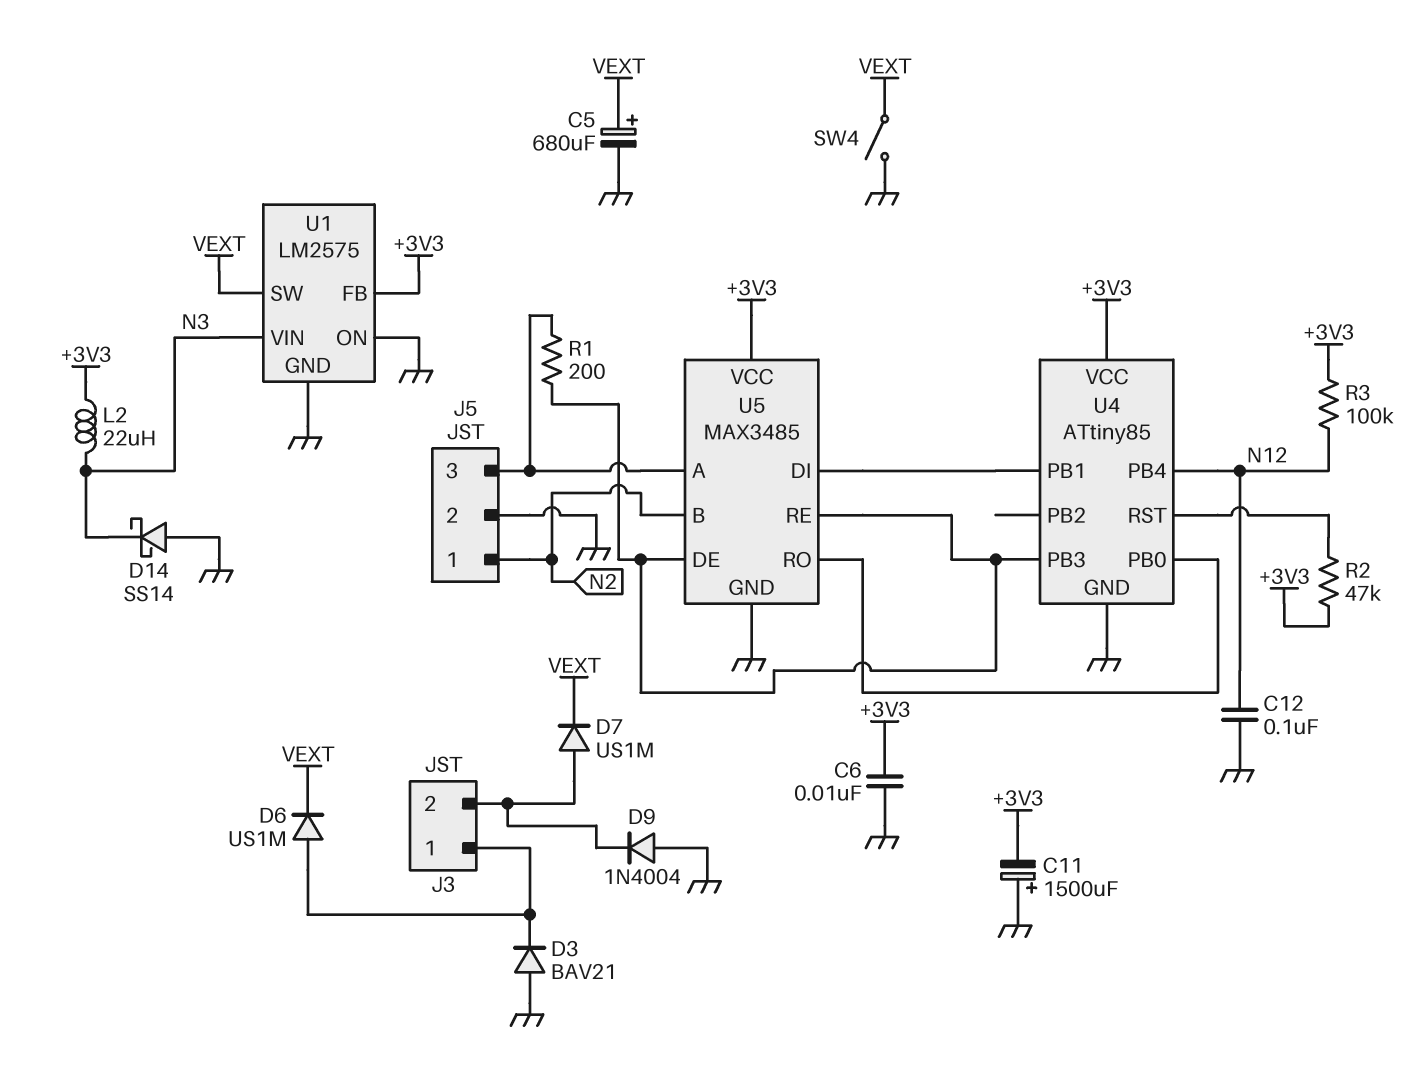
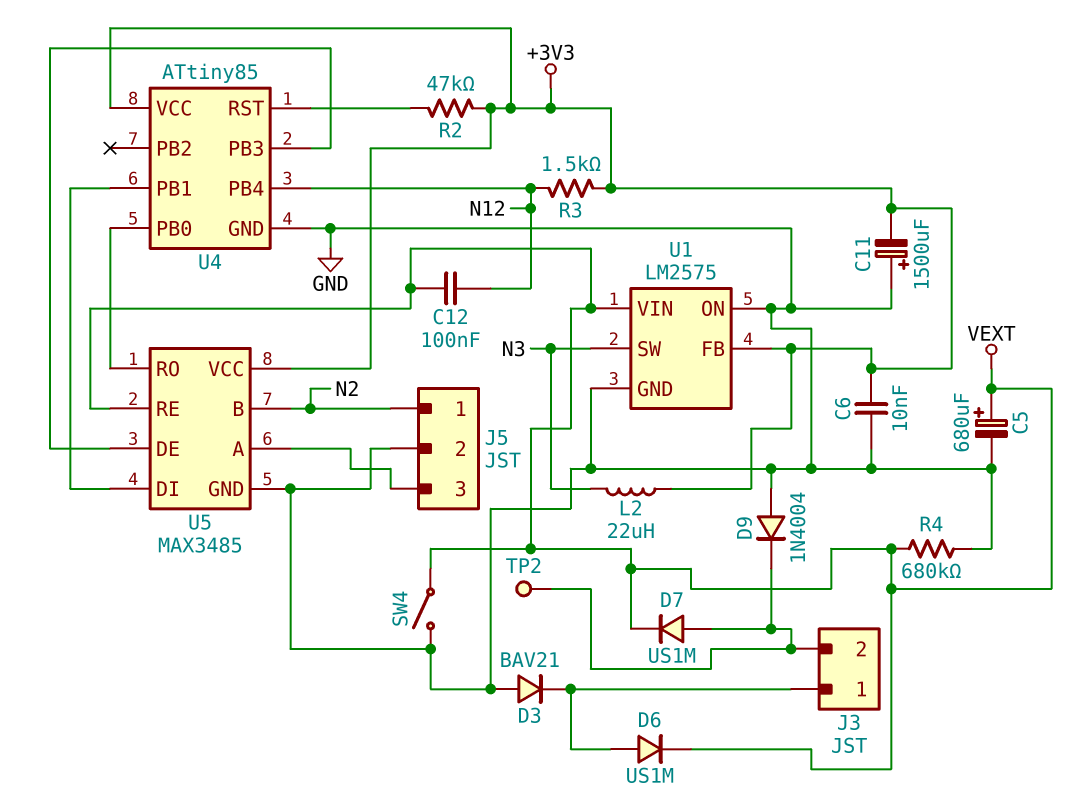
C12: 100nF (GND, N12) -> 100nF (N12, VEXT)
D14: schottky SS14 (A GND, K N3) -> none
R1: 200 (J5/3, U4/PB3) -> none
R3: 100k (+3V3, N12) -> 1.5k (+3V3, N12)
R4: none -> 680k (GND, VEXT)
TP2: none -> test point (J3/2)
U1 pin SW: VEXT -> N3
U1 pin VIN: N3 -> VEXT
U5 pin RE: U4/PB3 -> VEXT

